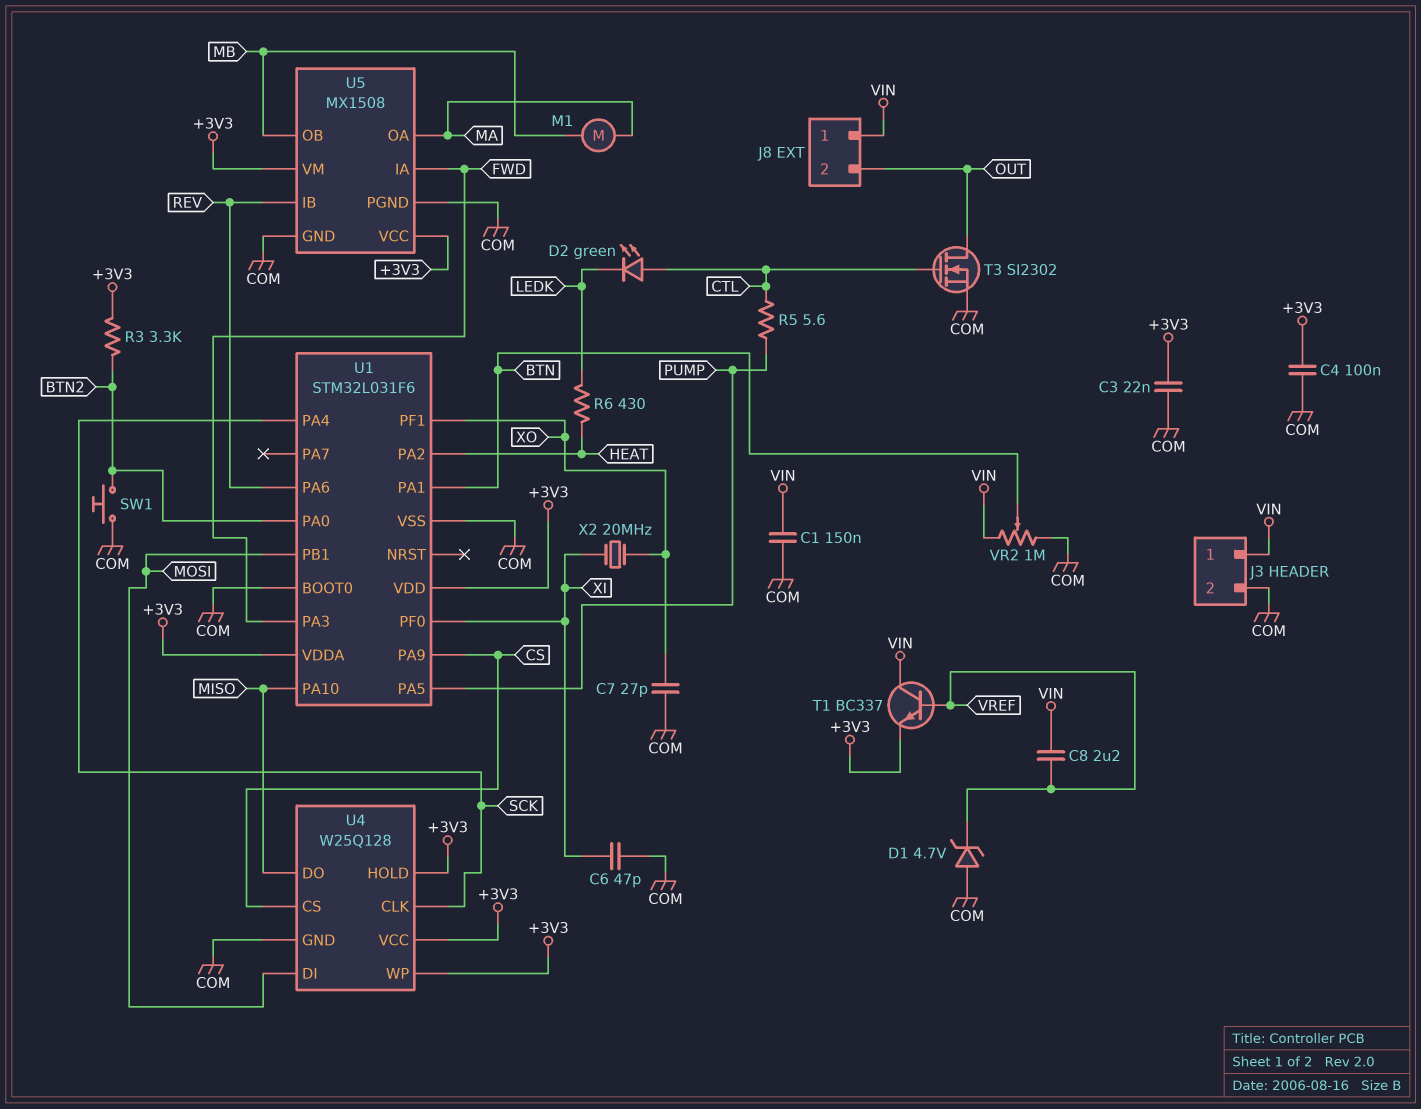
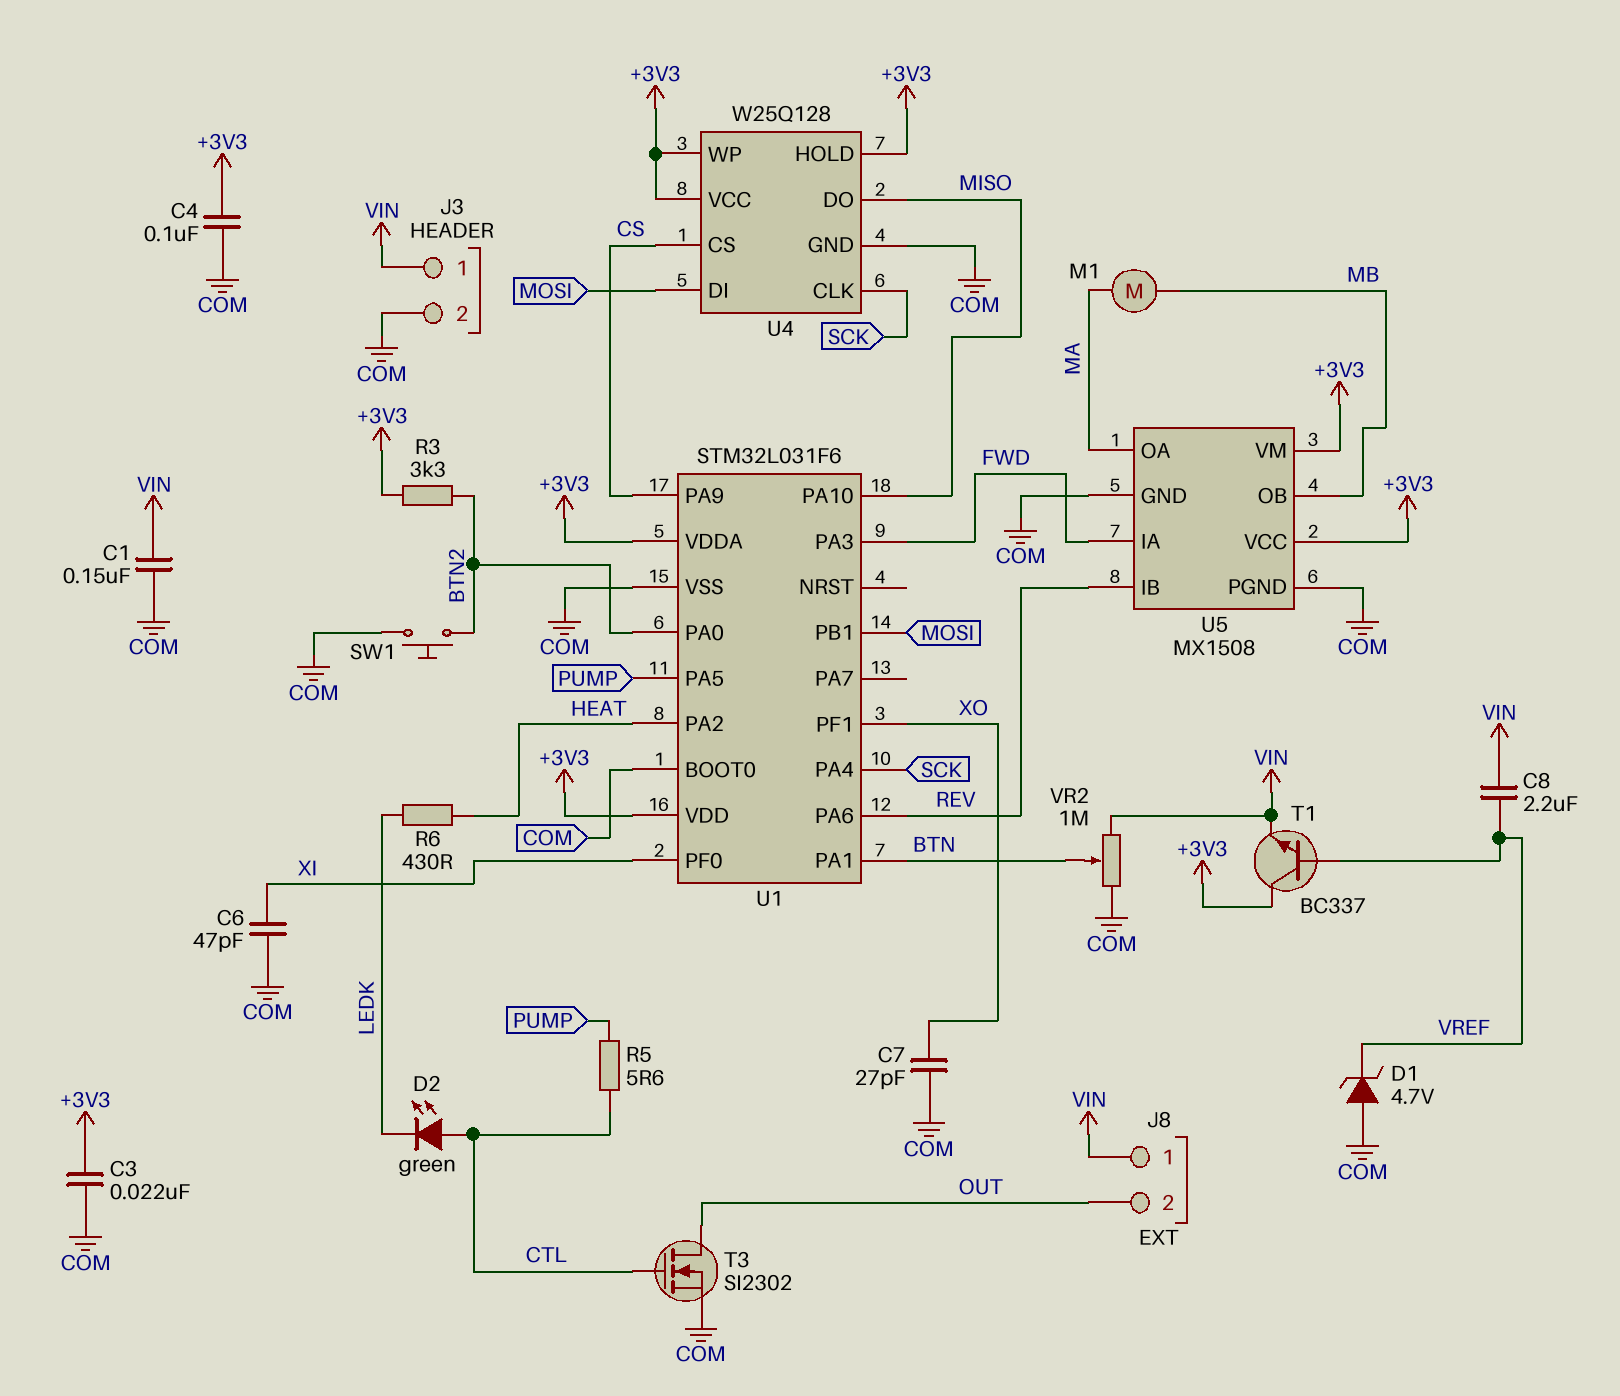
T1: NPN BC337 (B VREF, C VIN, E +3V3) -> NPN BC337 (B VREF, C +3V3, E VIN)
X2: 20MHz (XI, XO) -> none

